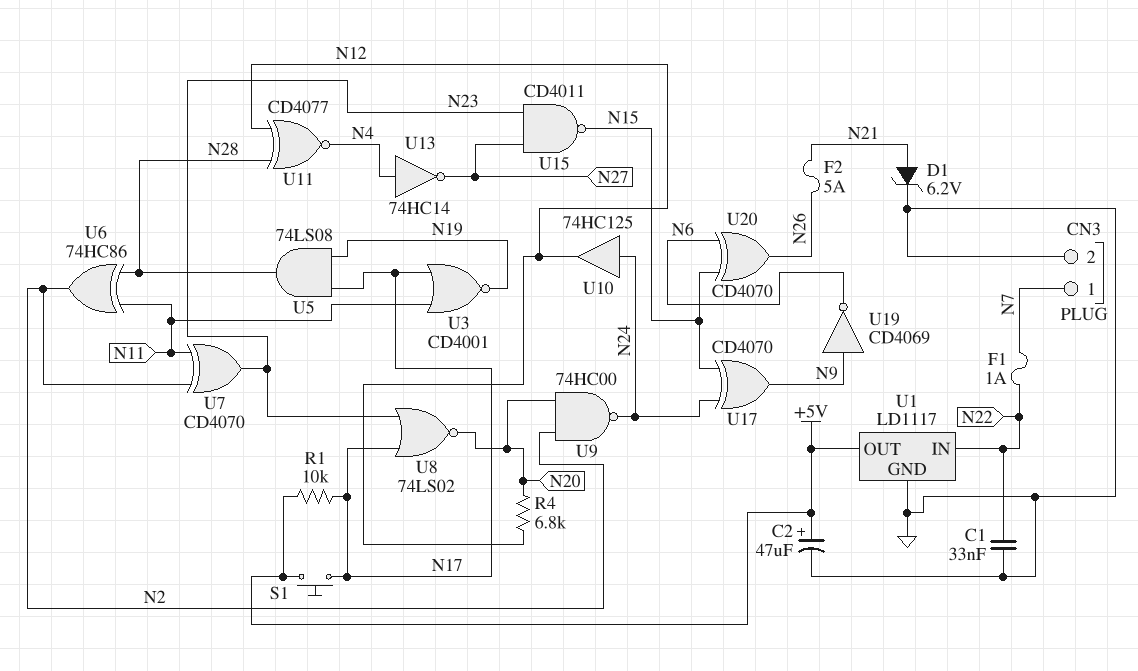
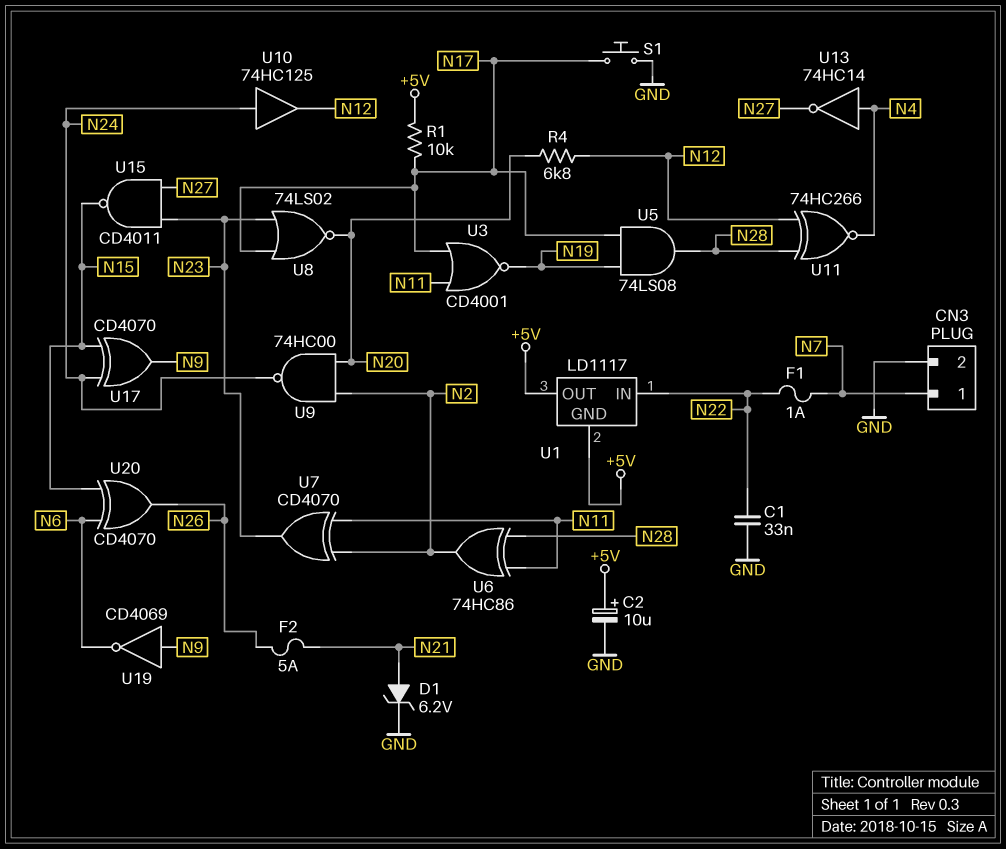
C2: 47uF (plus +5V, minus GND) -> 10uF (plus +5V, minus GND)
S1: button (+5V, N17) -> button (GND, N17)
U1 pin GND: GND -> +5V
U11: XNOR CD4077 (in N12, in N28, out N4) -> XNOR 74HC266 (in N12, in N28, out N4)

